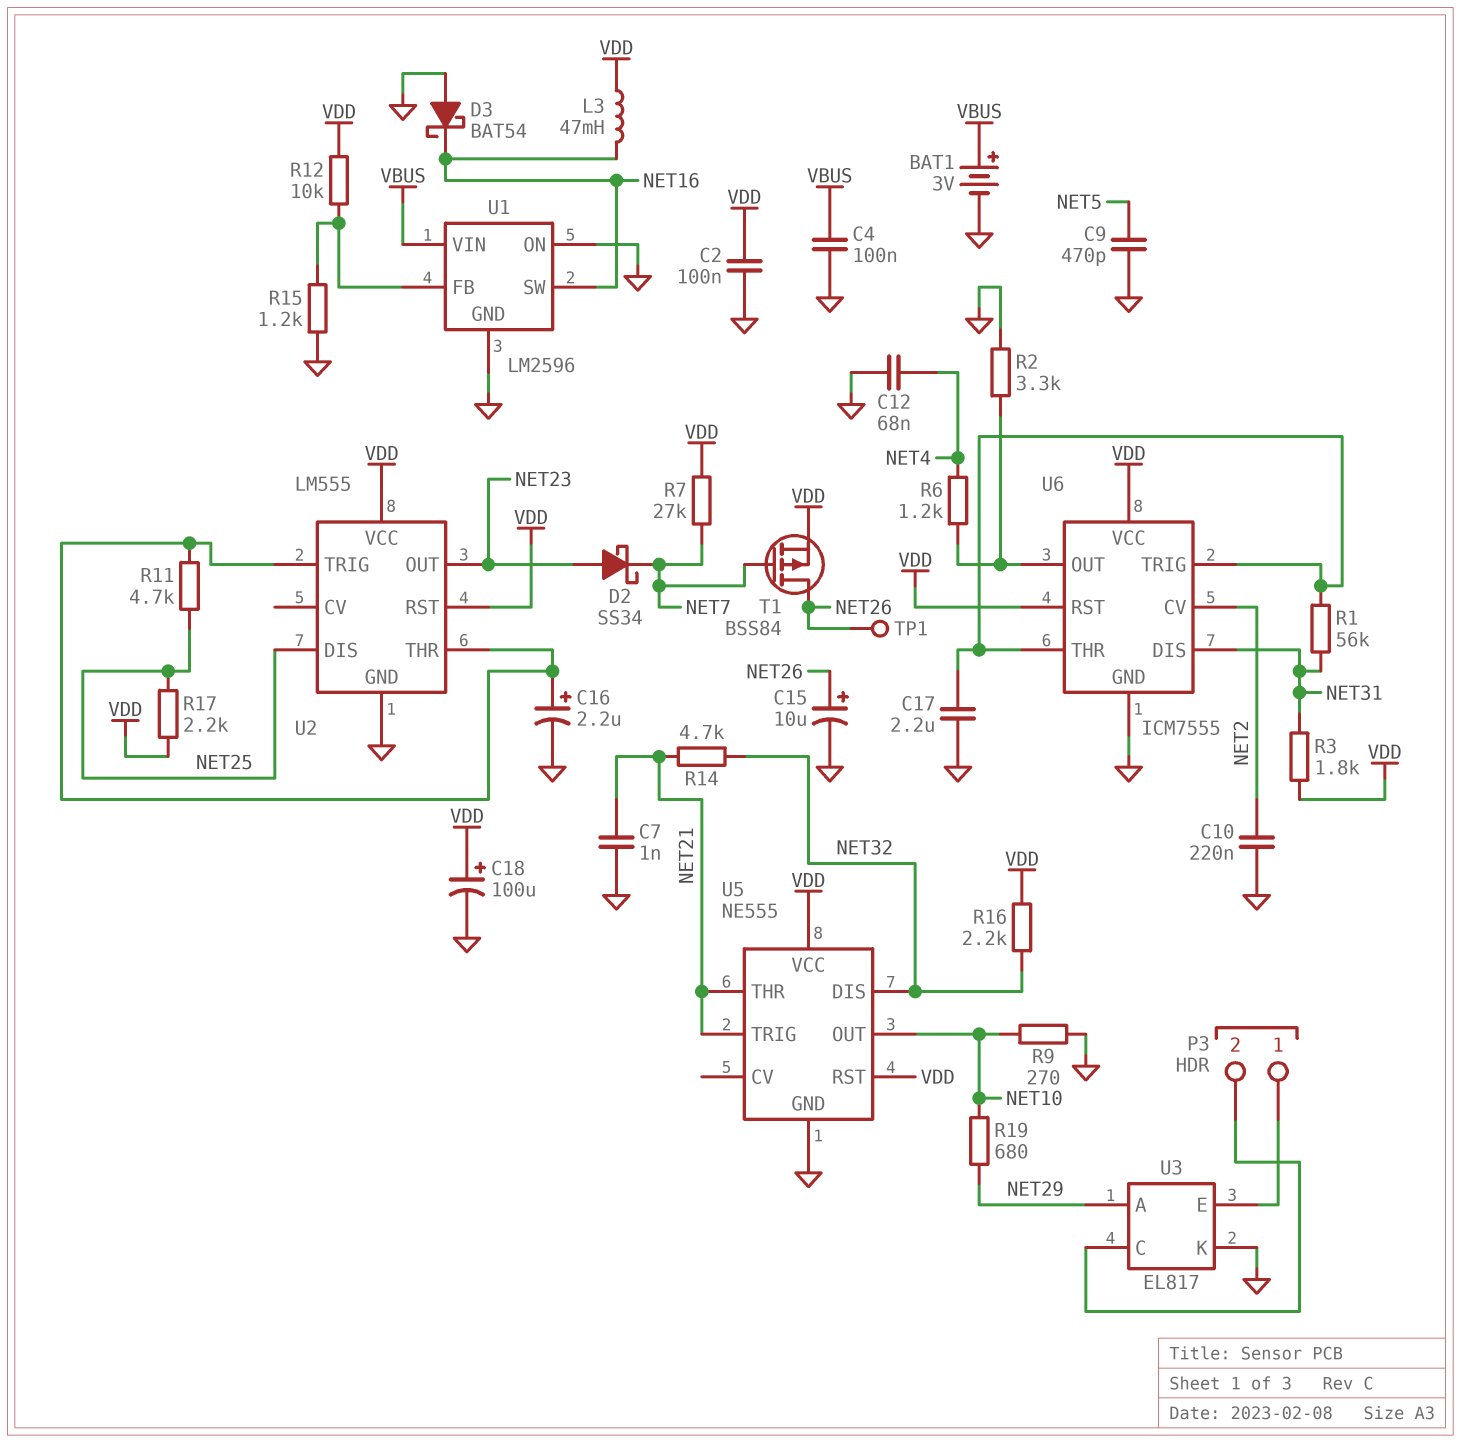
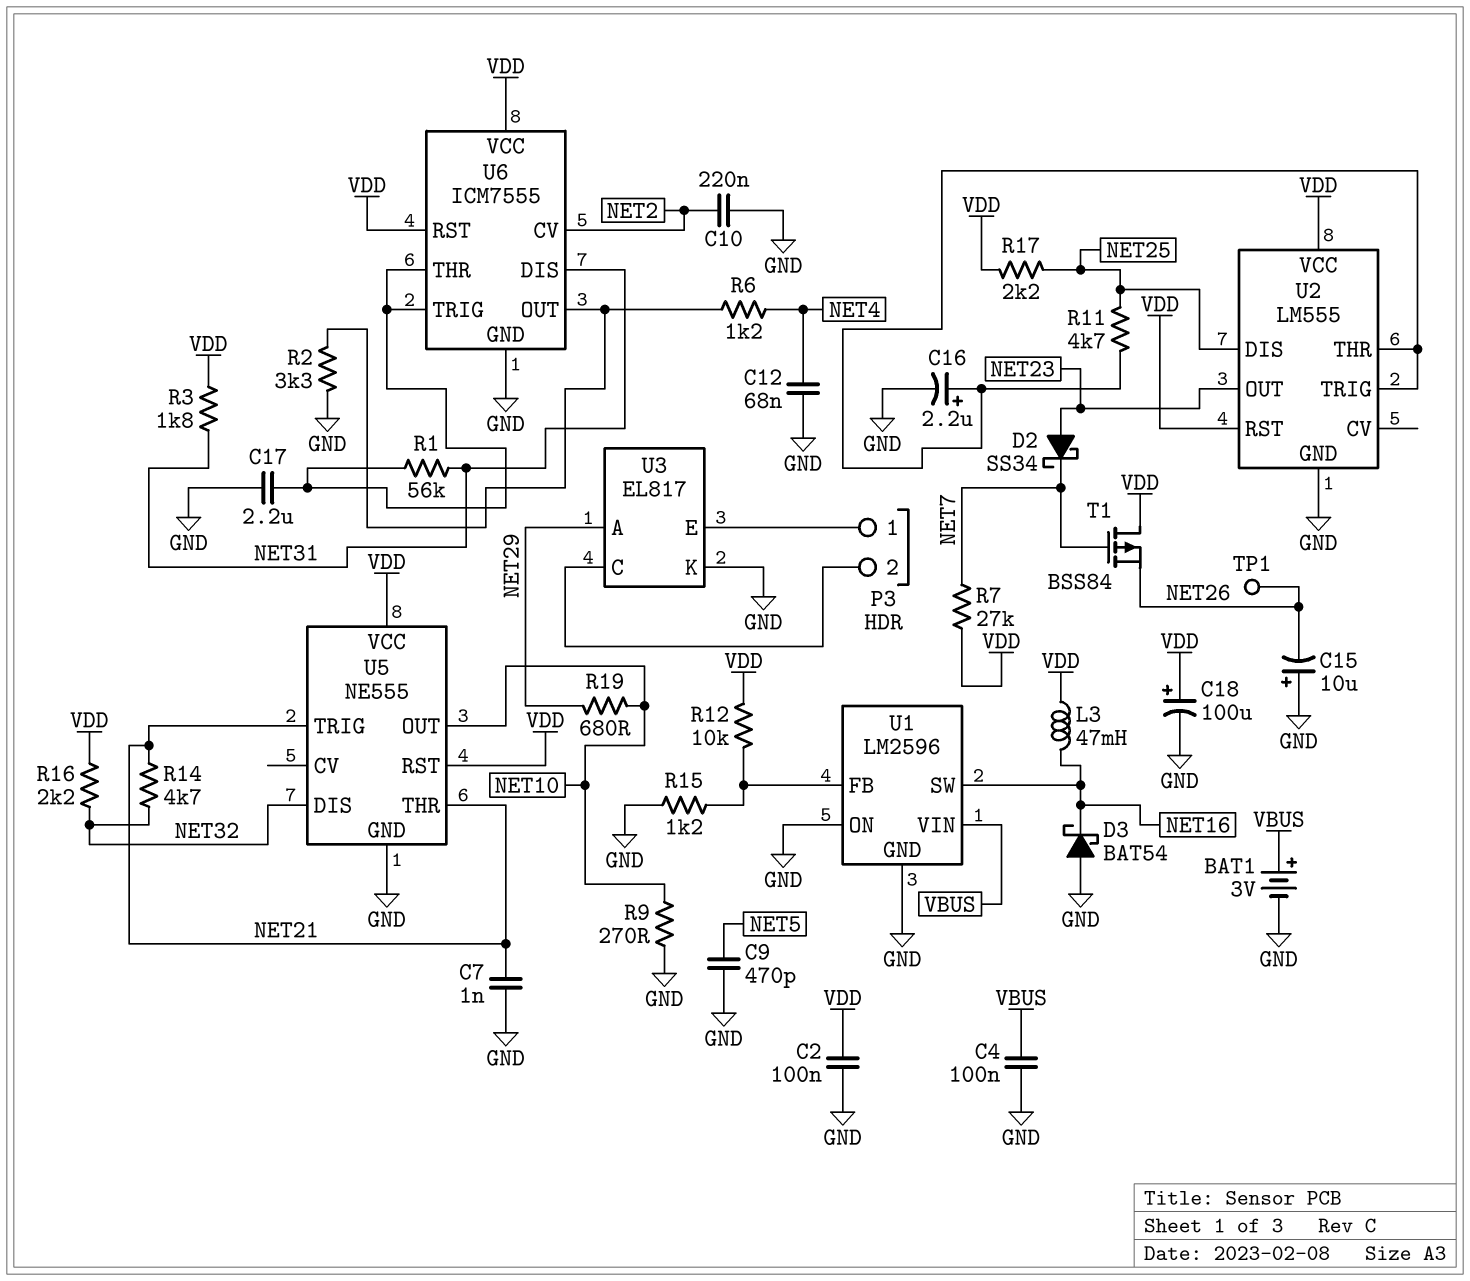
C15: 10uF (plus NET26, minus GND) -> 10uF (plus GND, minus NET26)
T1: PMOS BSS84 (G NET7, D NET26, S VDD) -> PMOS BSS84 (G NET7, D VDD, S NET26)

